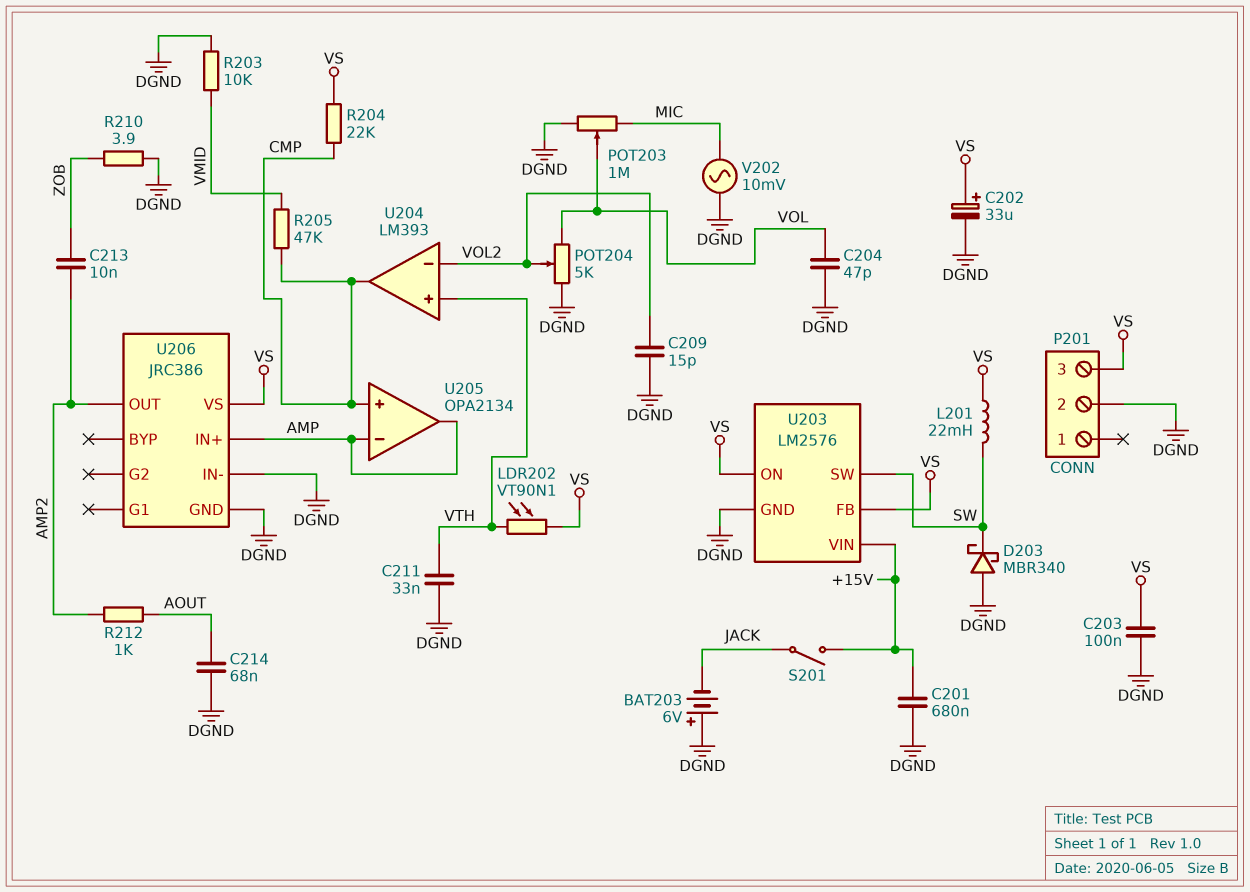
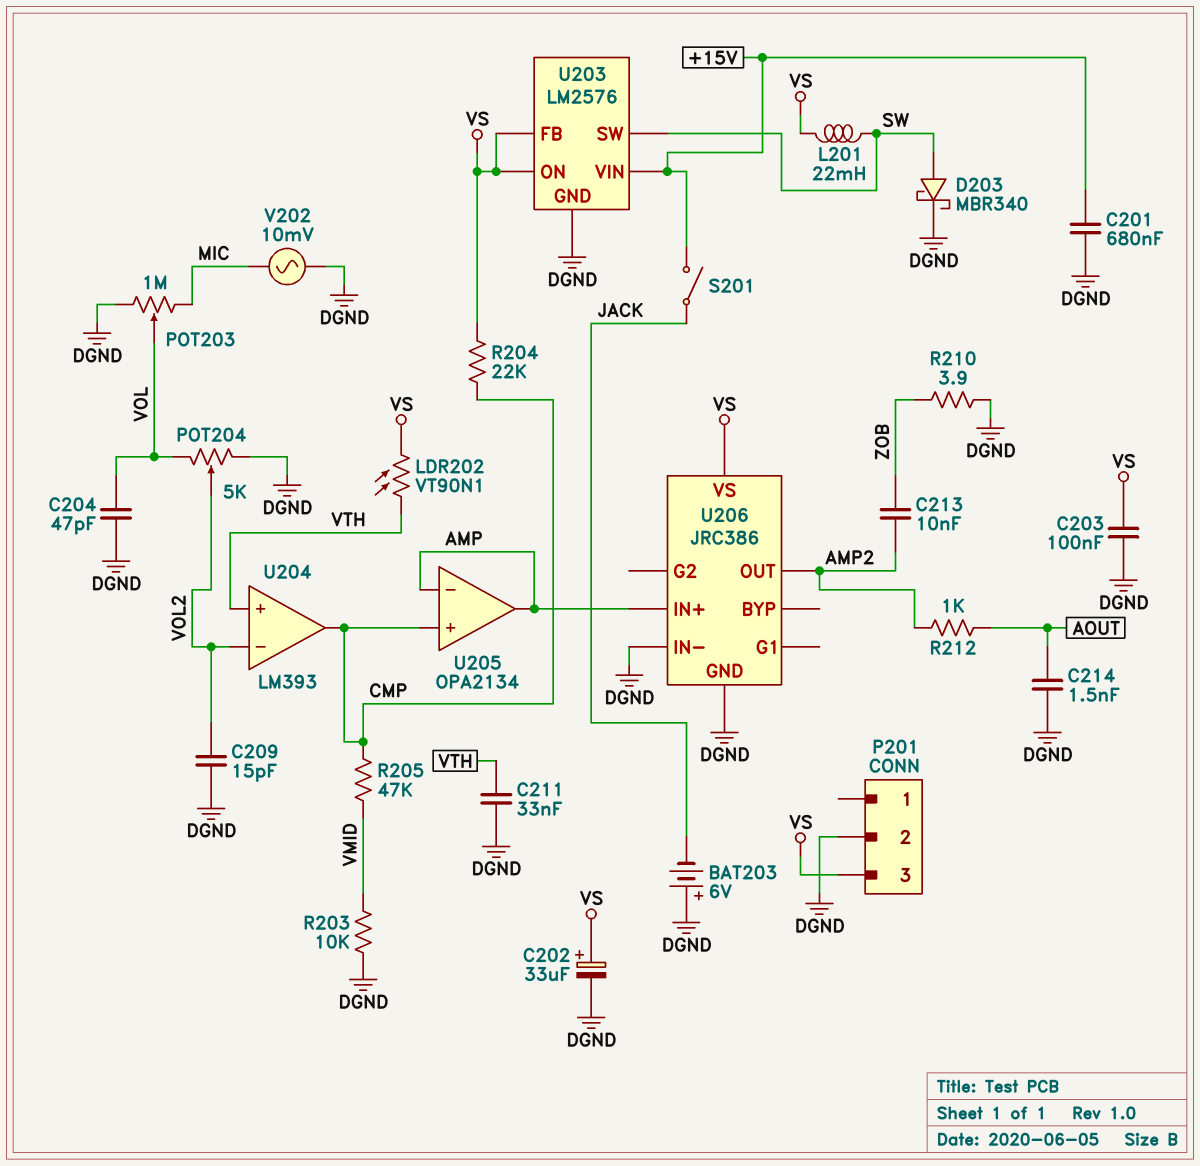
C214: 68nF (AOUT, DGND) -> 1.5nF (AOUT, DGND)
D203: schottky MBR340 (A DGND, K SW) -> schottky MBR340 (A SW, K DGND)

